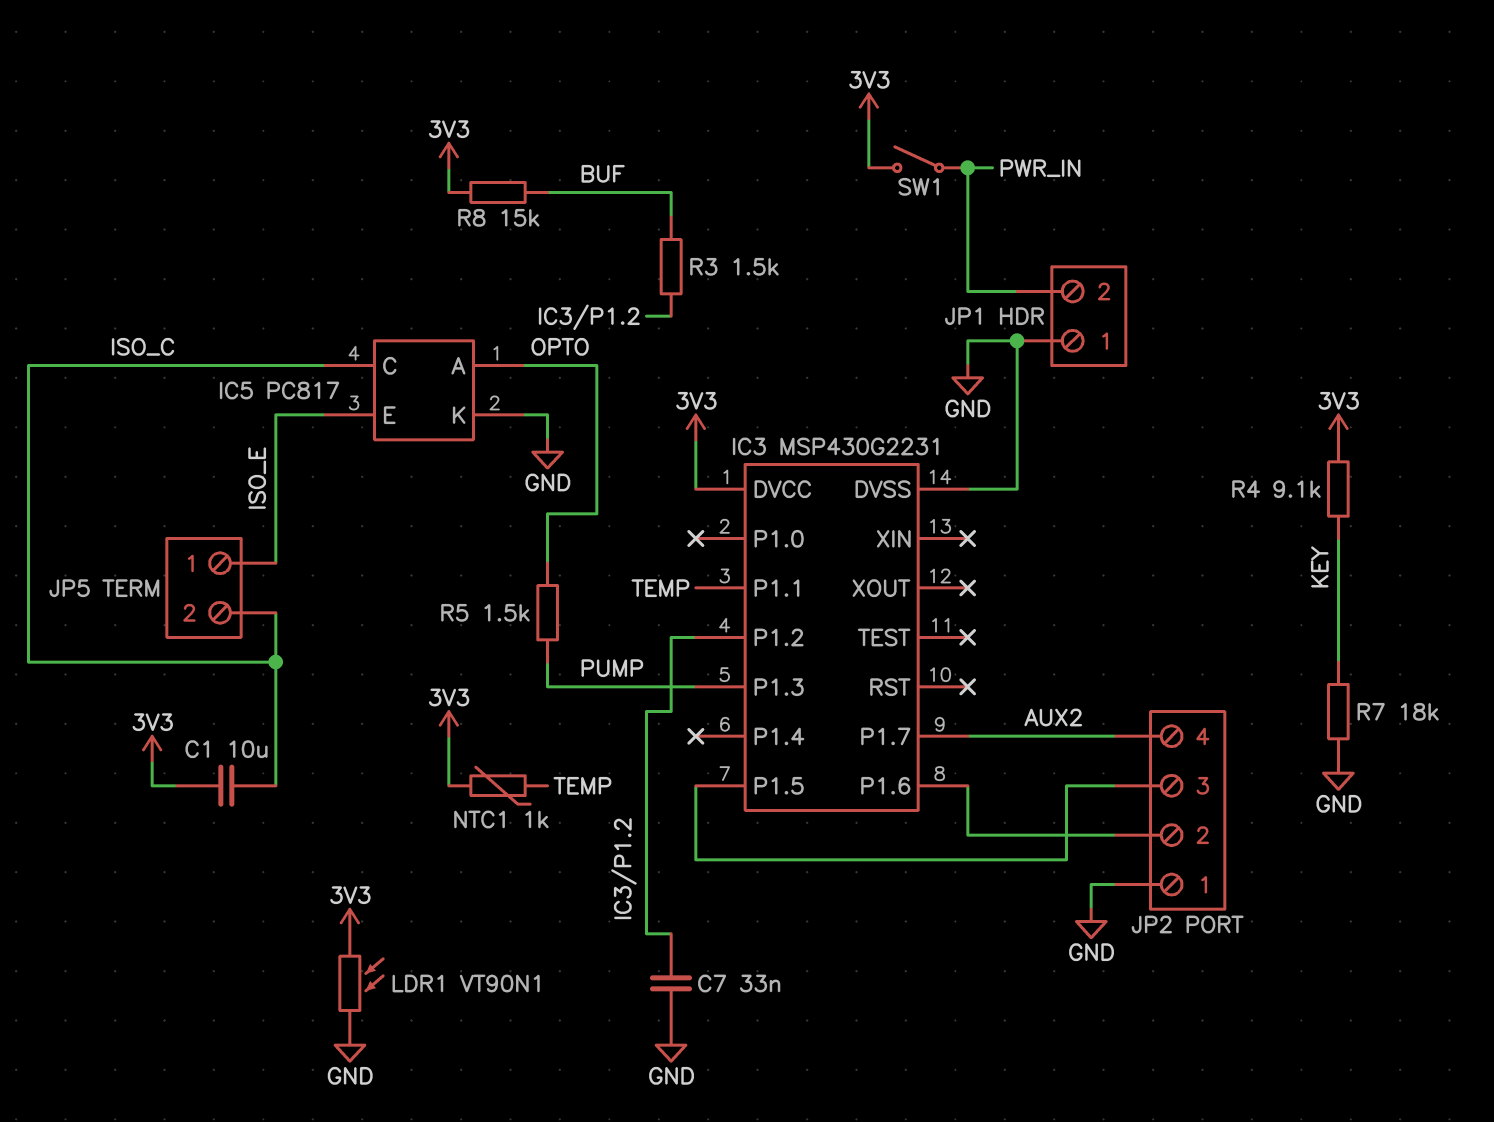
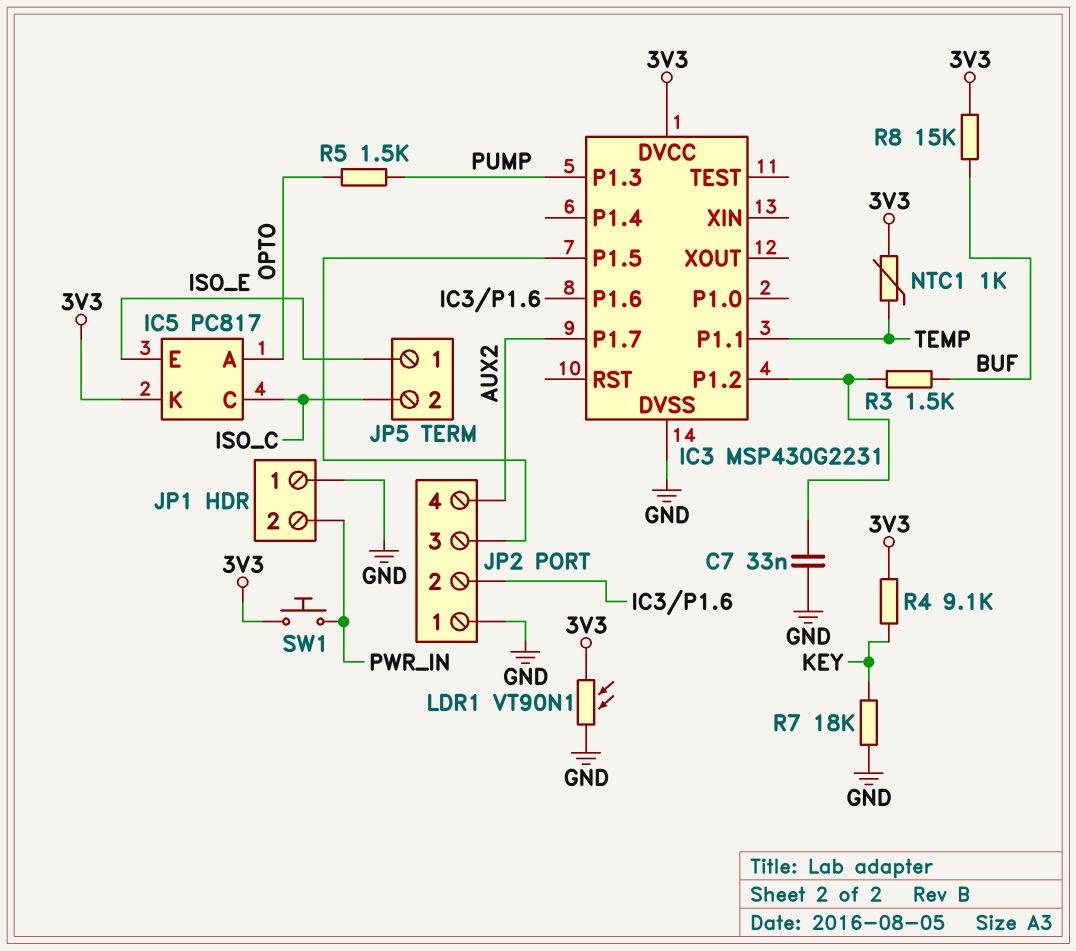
C1: 10uF (3V3, ISO_C) -> none
IC5 pin K: GND -> 3V3
SW1: switch (3V3, PWR_IN) -> button (3V3, PWR_IN)

